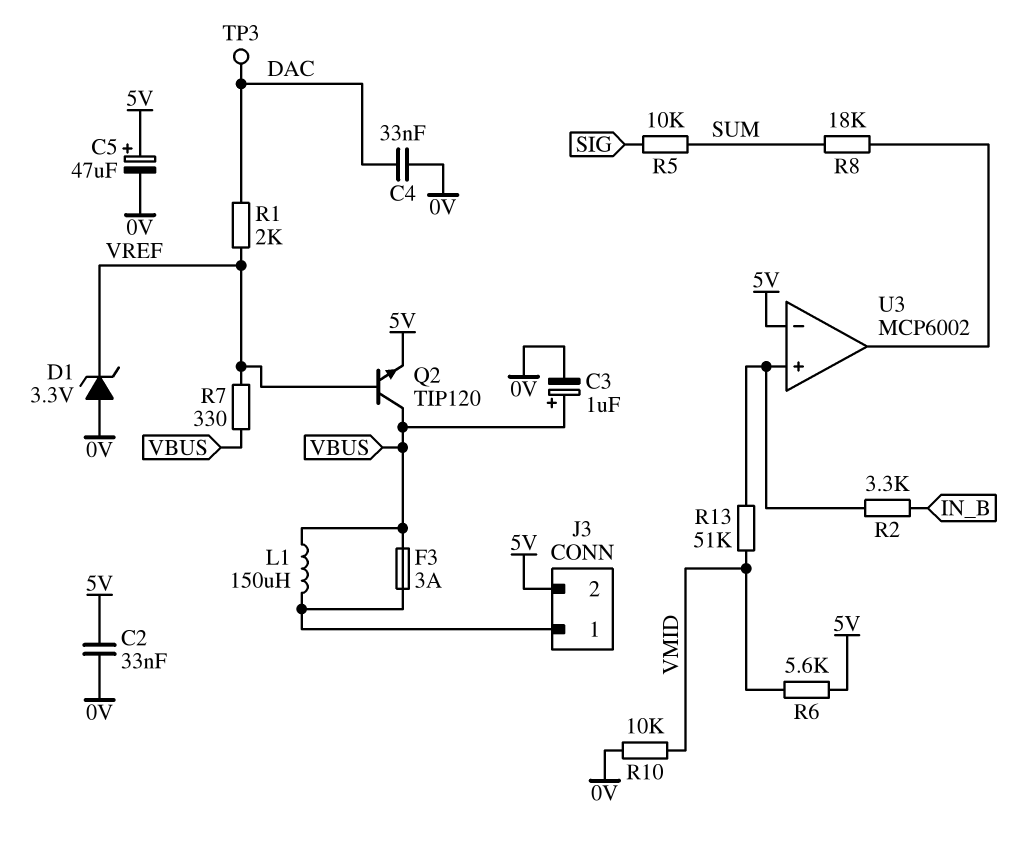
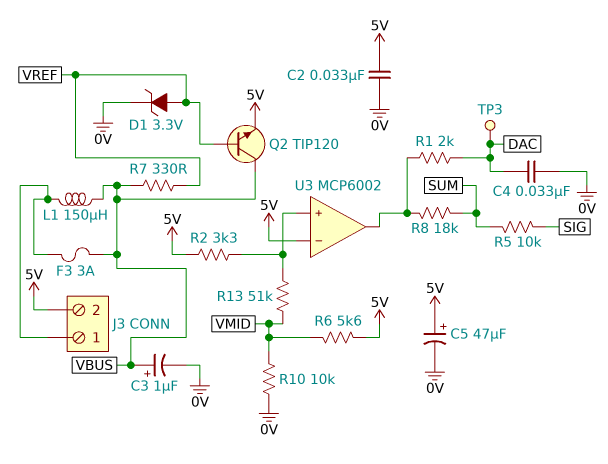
D1: zener 3.3V (A 0V, K VREF) -> zener 3.3V (A VREF, K 0V)
R1: 2k (DAC, VREF) -> 2k (DAC, U3/out)
R2: 3.3k (IN_B, U3/in+) -> 3.3k (5V, U3/in+)

